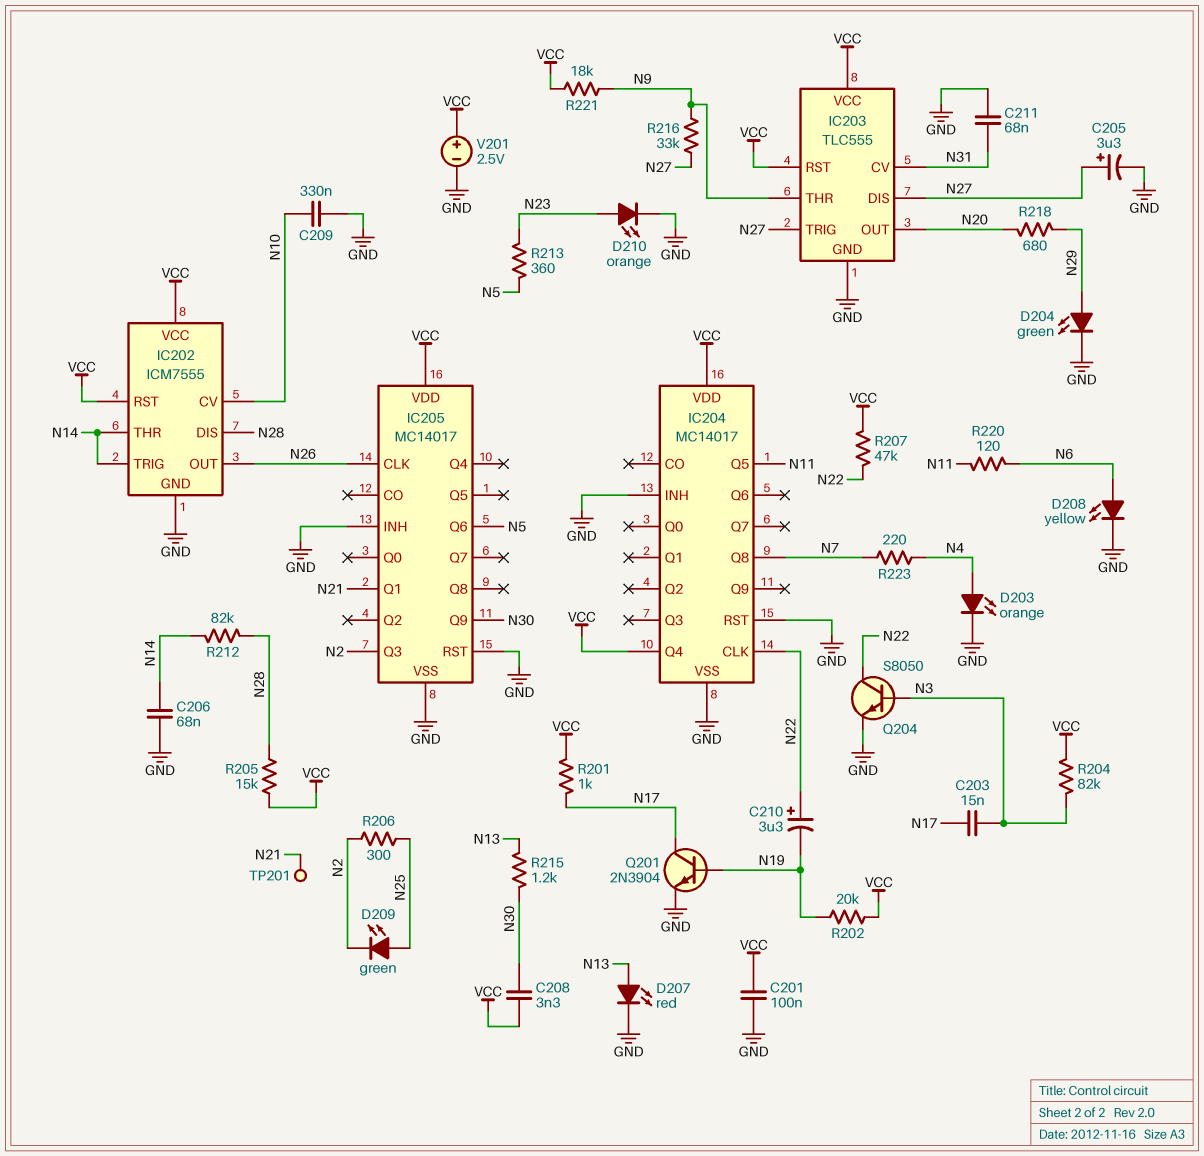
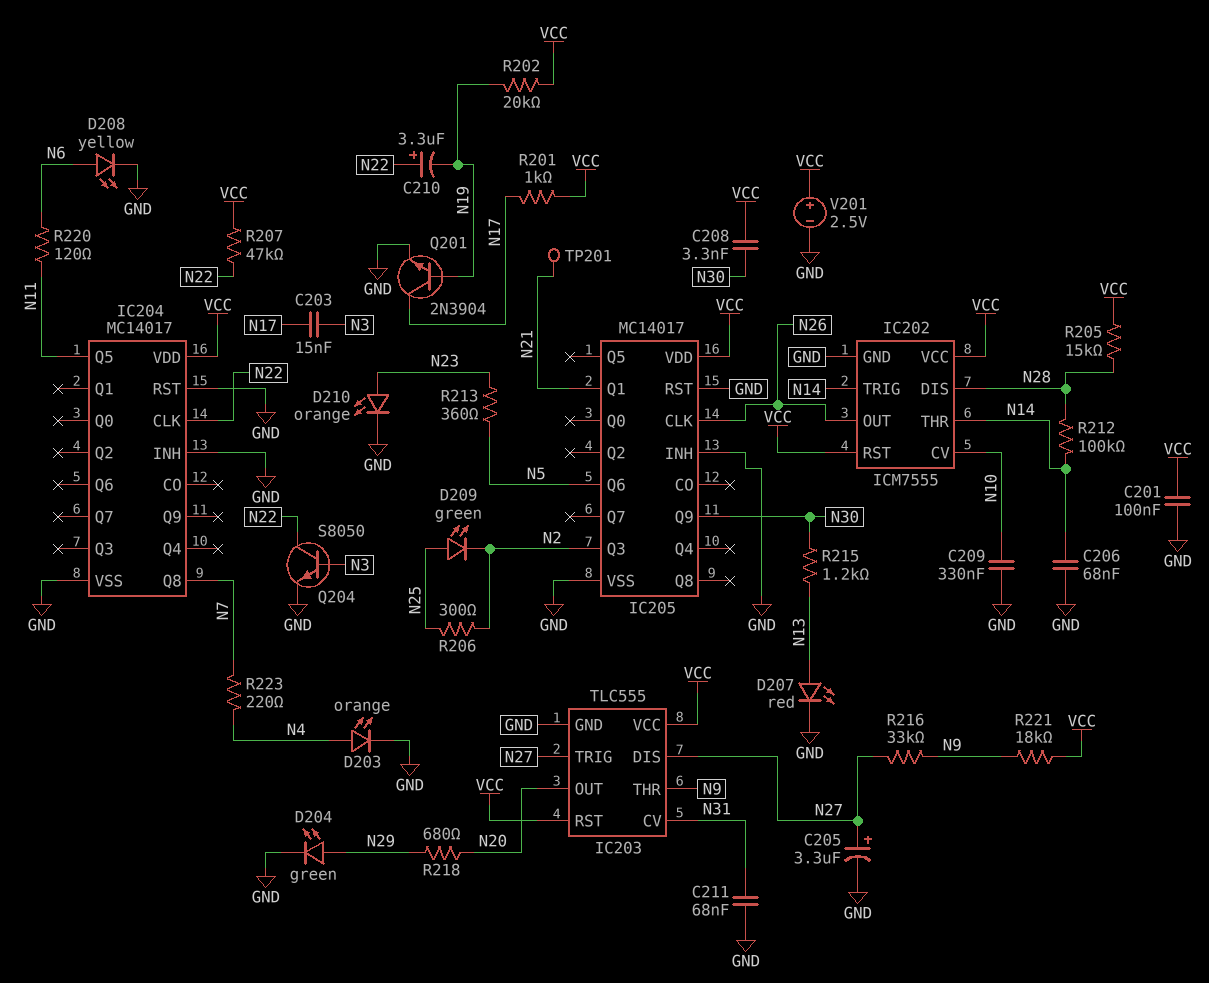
IC204 pin Q4: VCC -> none
R204: 82k (N3, VCC) -> none
R212: 82k (N14, N28) -> 100k (N14, N28)

